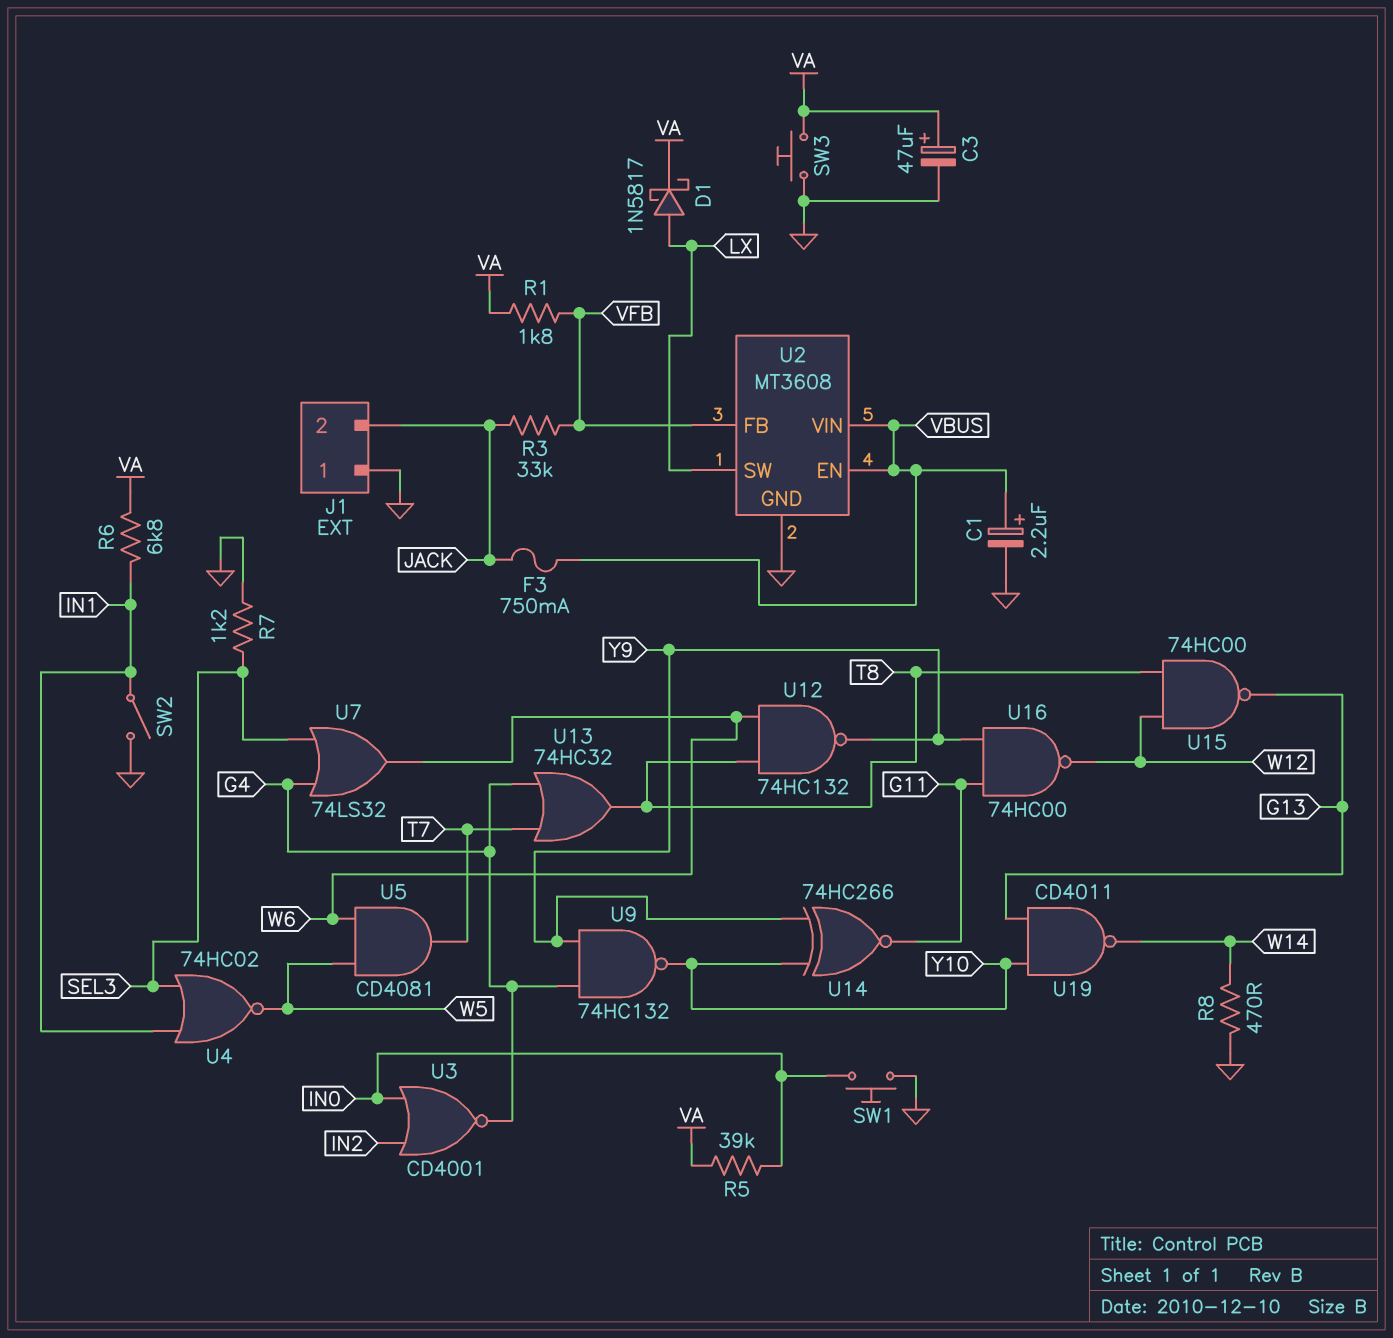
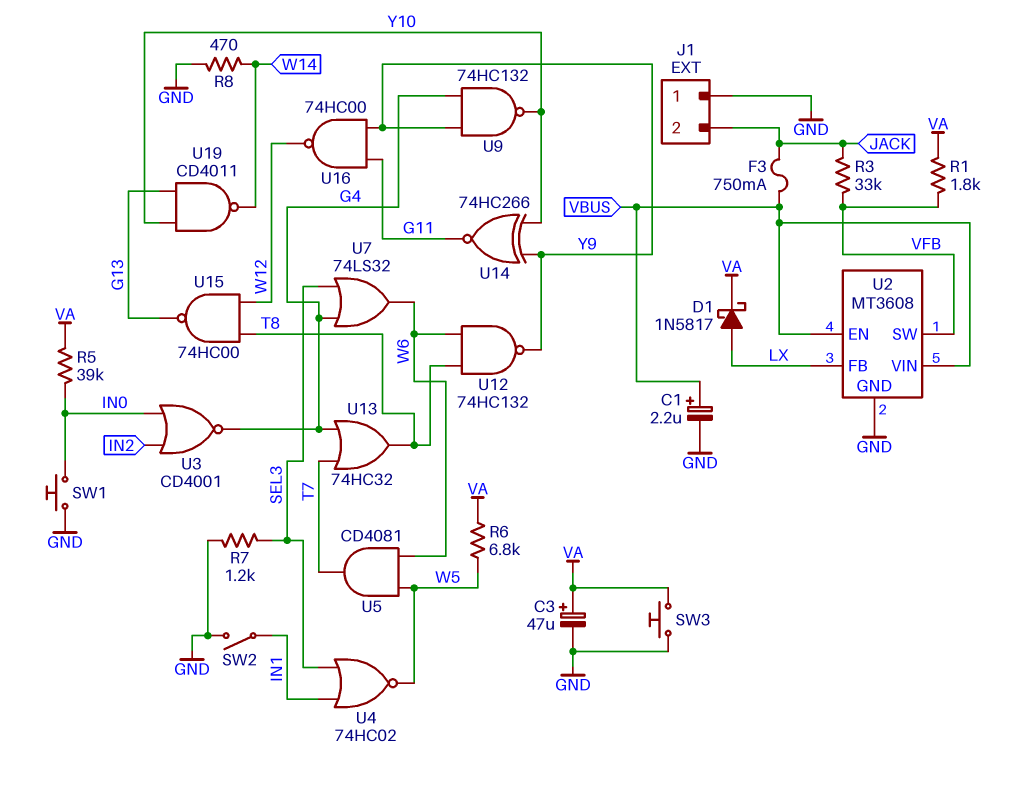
R6: 6.8k (IN1, VA) -> 6.8k (VA, W5)
U2 pin FB: VFB -> LX
U2 pin SW: LX -> VFB

